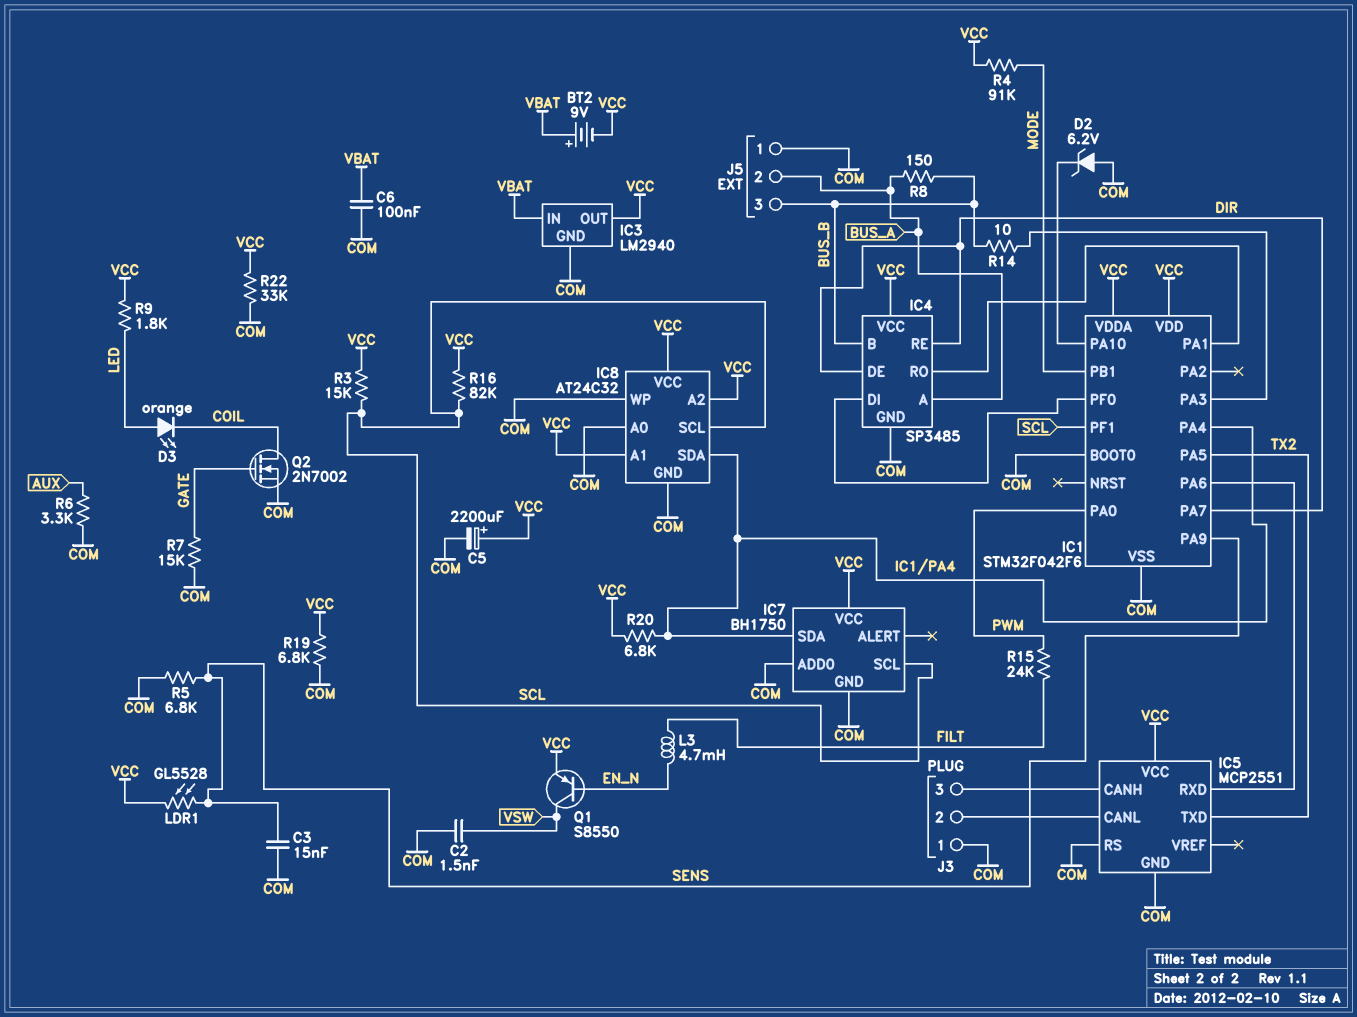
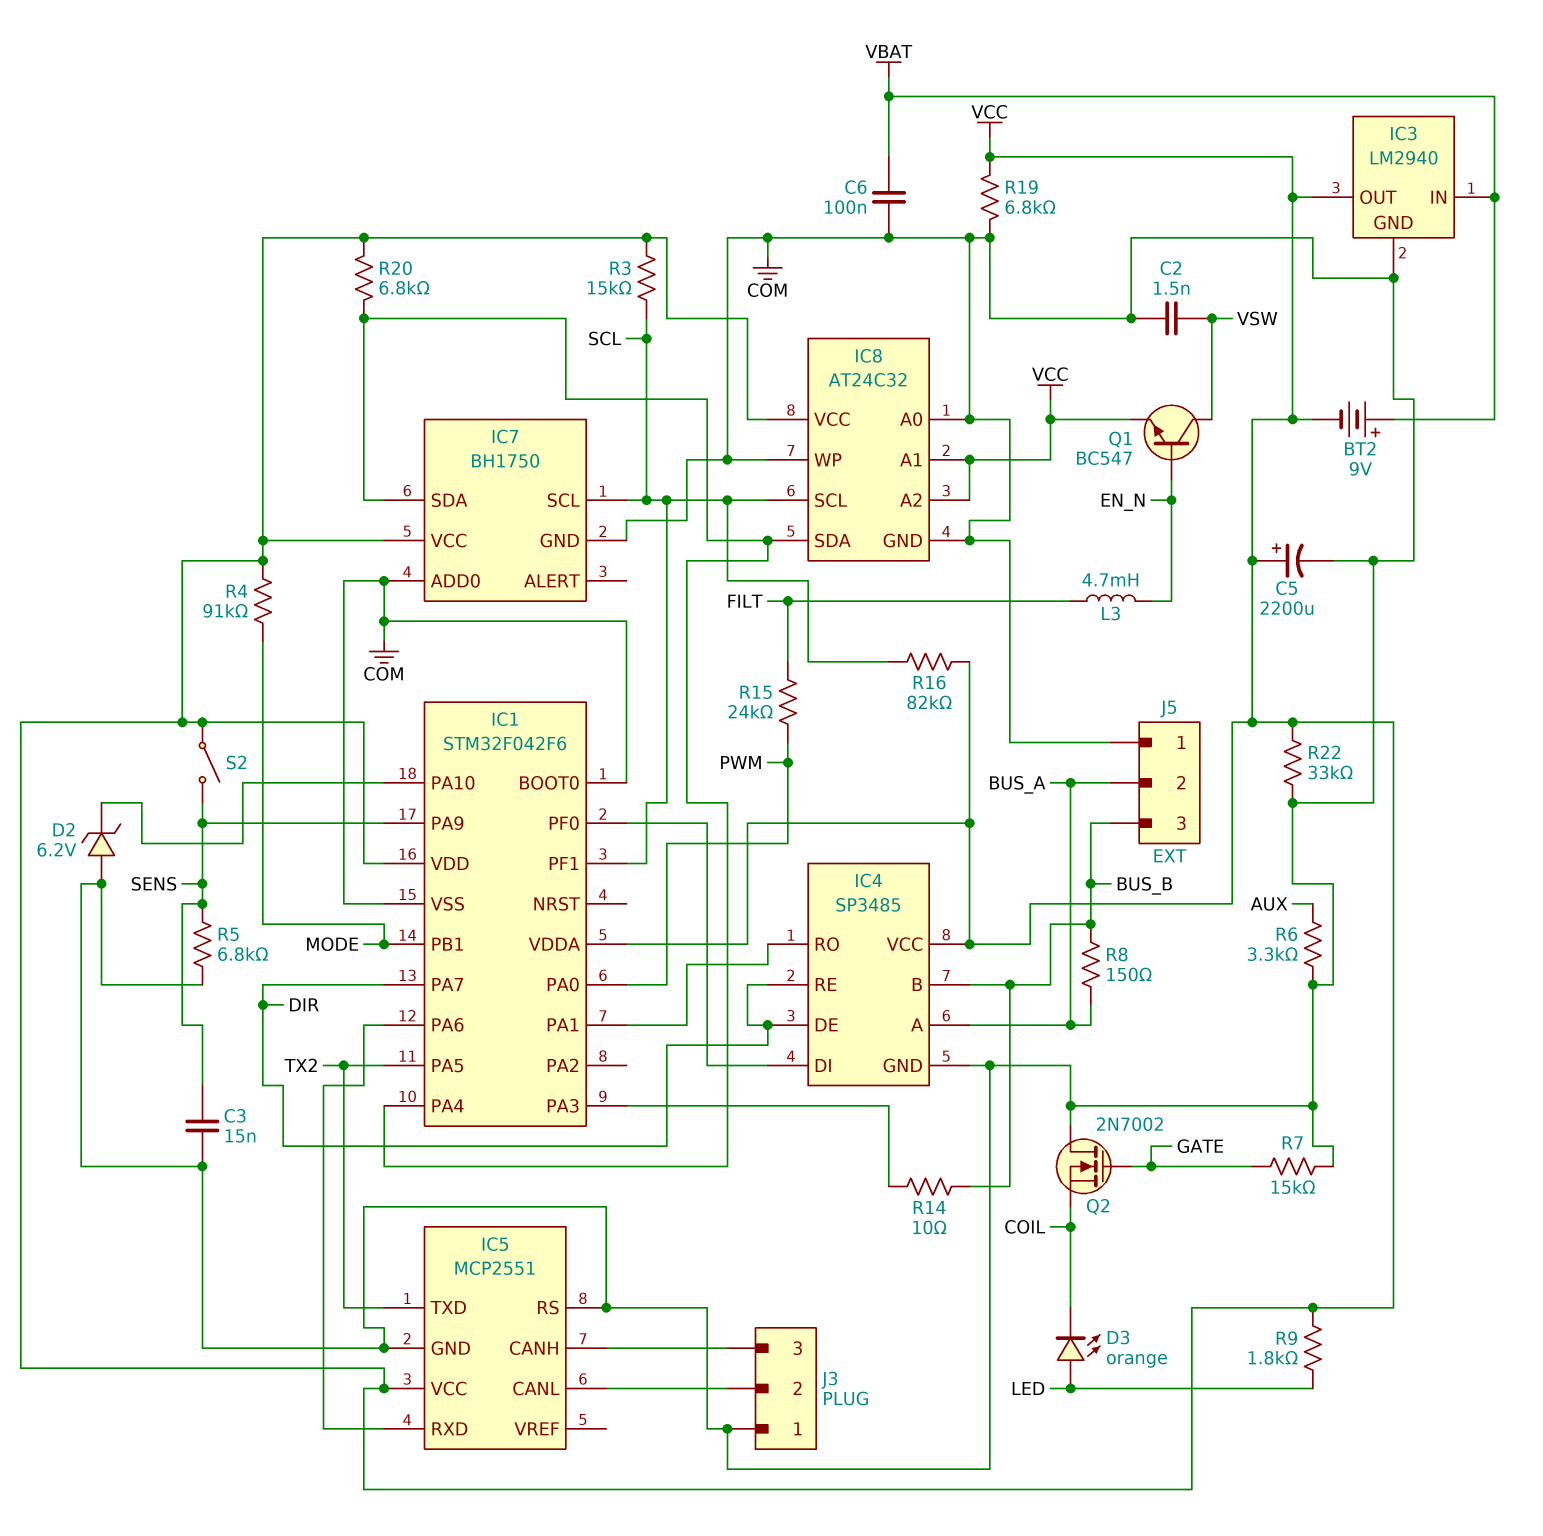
LDR1: GL5528 (SENS, VCC) -> none
Q1: PNP S8550 (B EN_N, C VSW, E VCC) -> NPN BC547 (B EN_N, C VSW, E VCC)
Q2: NMOS 2N7002 (G GATE, D COIL, S COM) -> NMOS 2N7002 (G GATE, D COM, S COIL)
S2: none -> switch (SENS, VCC)

